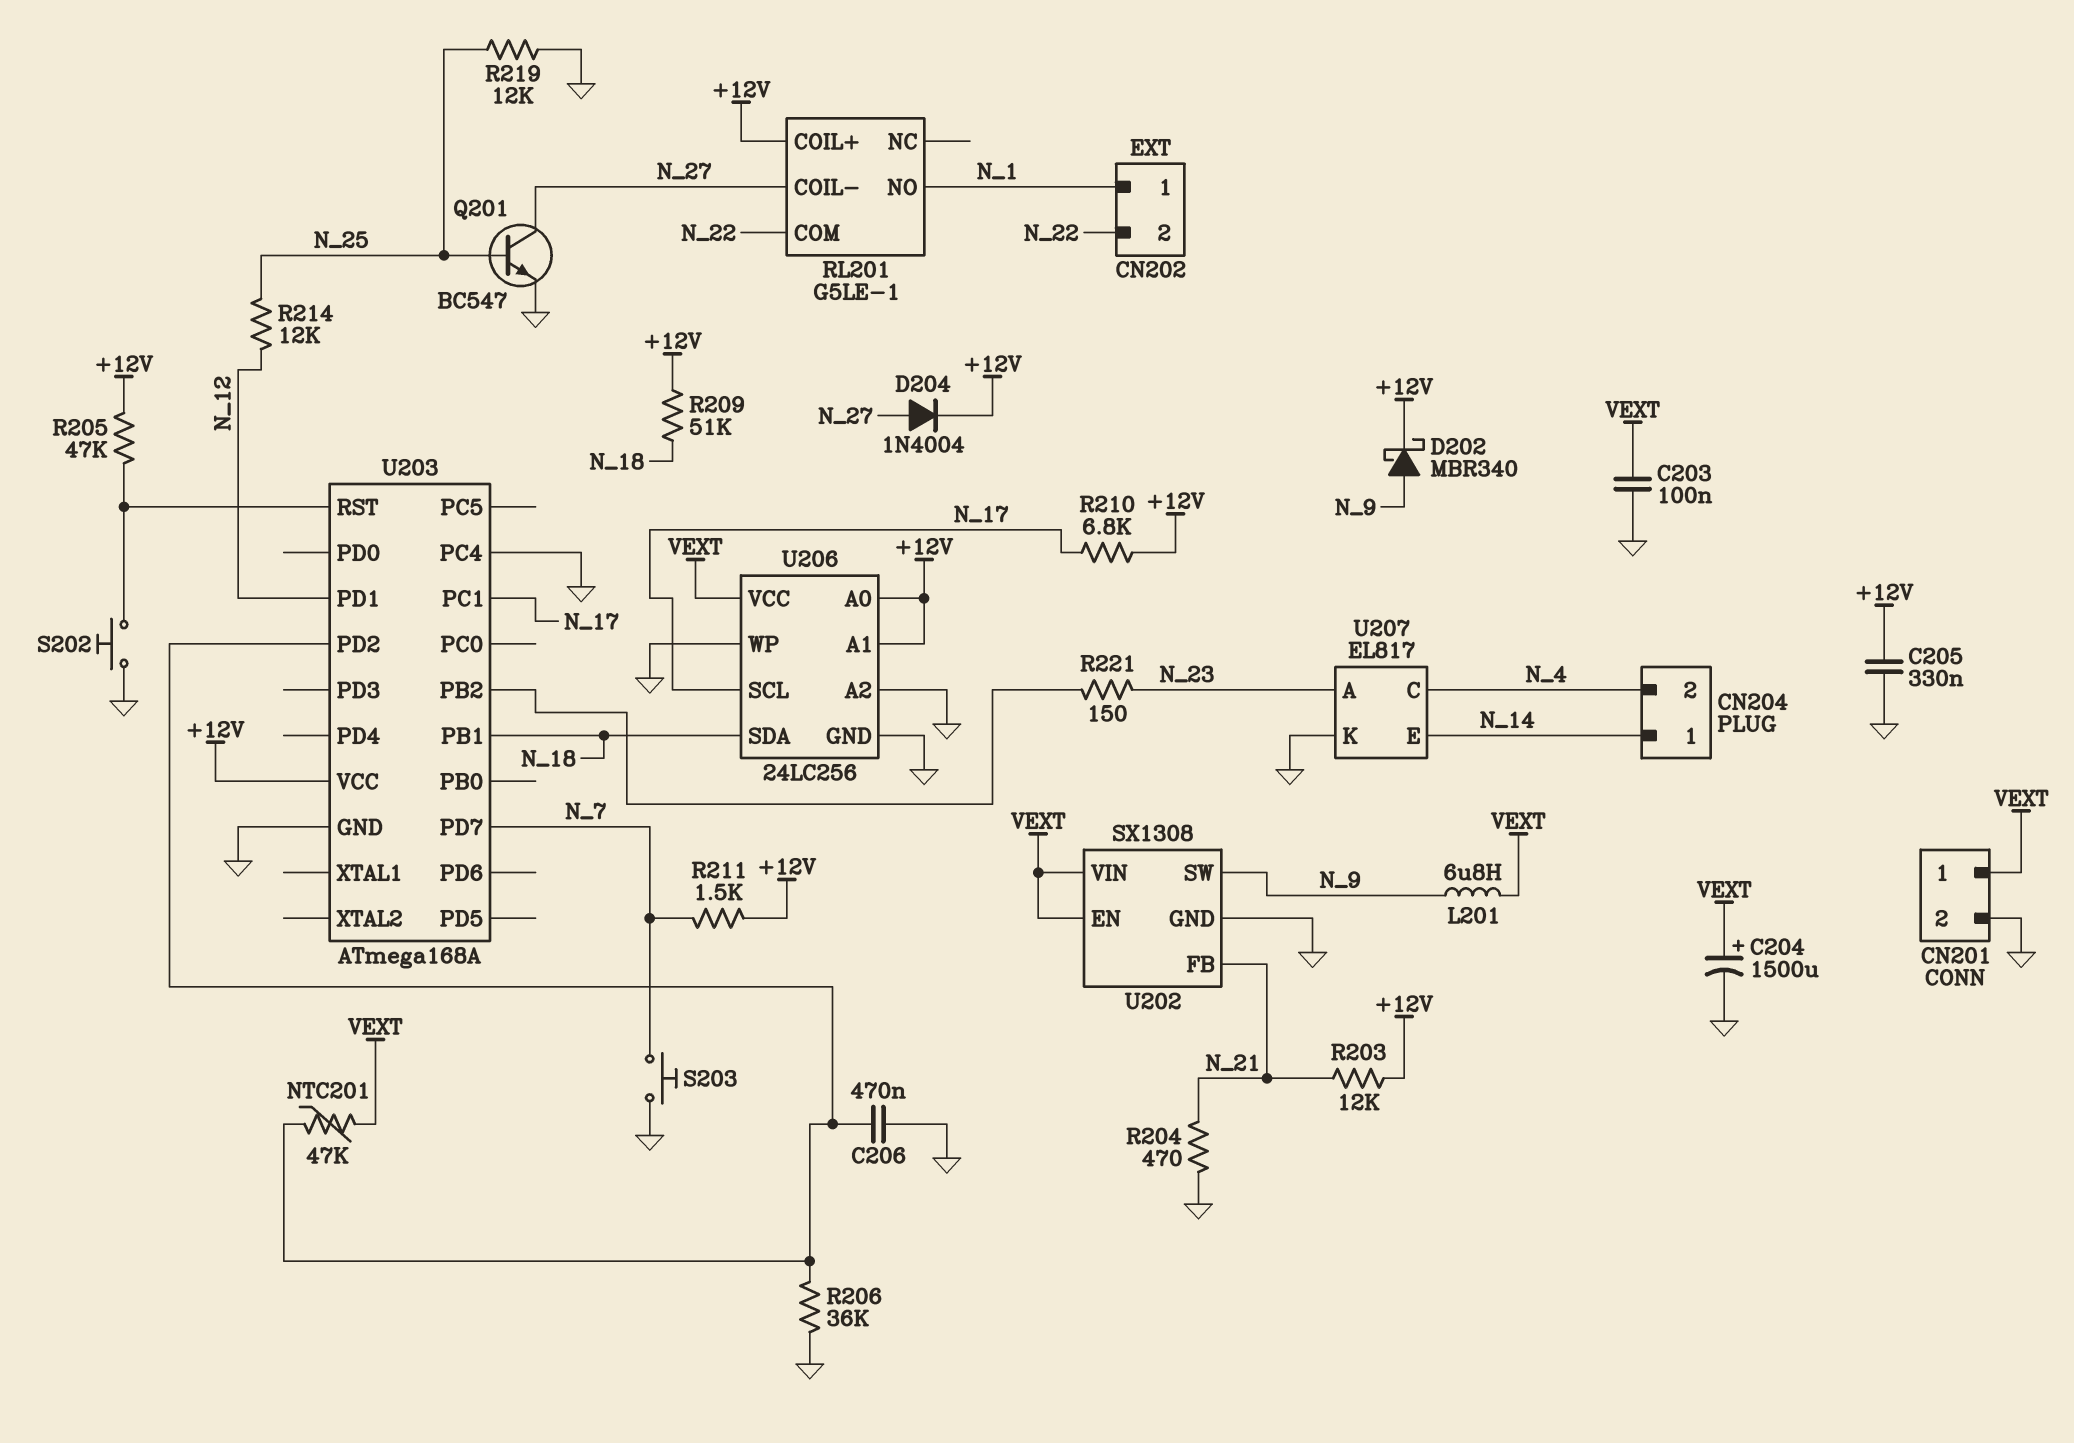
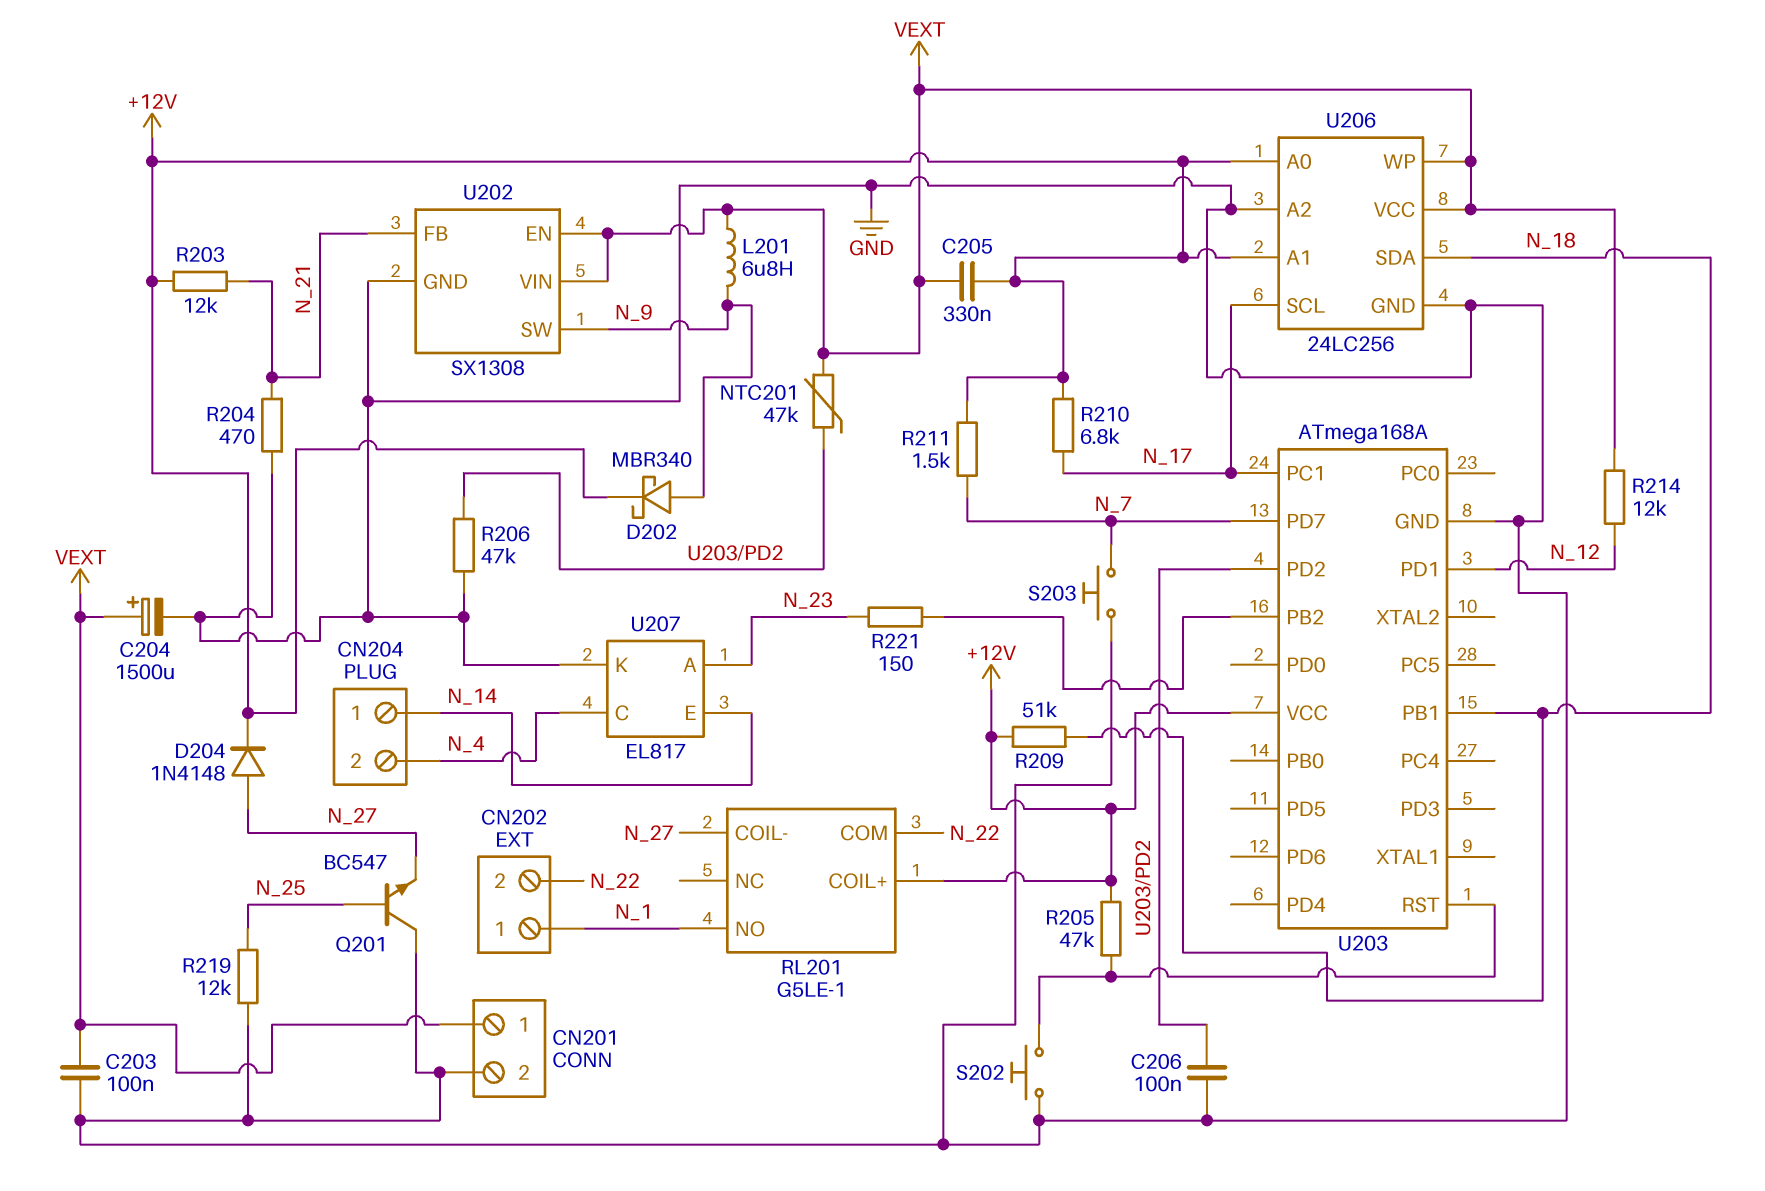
C205: 330nF (+12V, GND) -> 330nF (+12V, VEXT)
C206: 470nF (GND, U203/PD2) -> 100nF (GND, U203/PD2)
D204: diode 1N4004 (A N_27, K +12V) -> diode 1N4148 (A N_27, K +12V)
Q201: NPN BC547 (B N_25, C N_27, E GND) -> NPN BC547 (B N_25, C GND, E N_27)
R206: 36k (GND, U203/PD2) -> 47k (GND, U203/PD2)
R214: 12k (N_12, N_25) -> 12k (N_12, VEXT)
U203 pin PC4: GND -> none
U206 pin WP: GND -> VEXT

